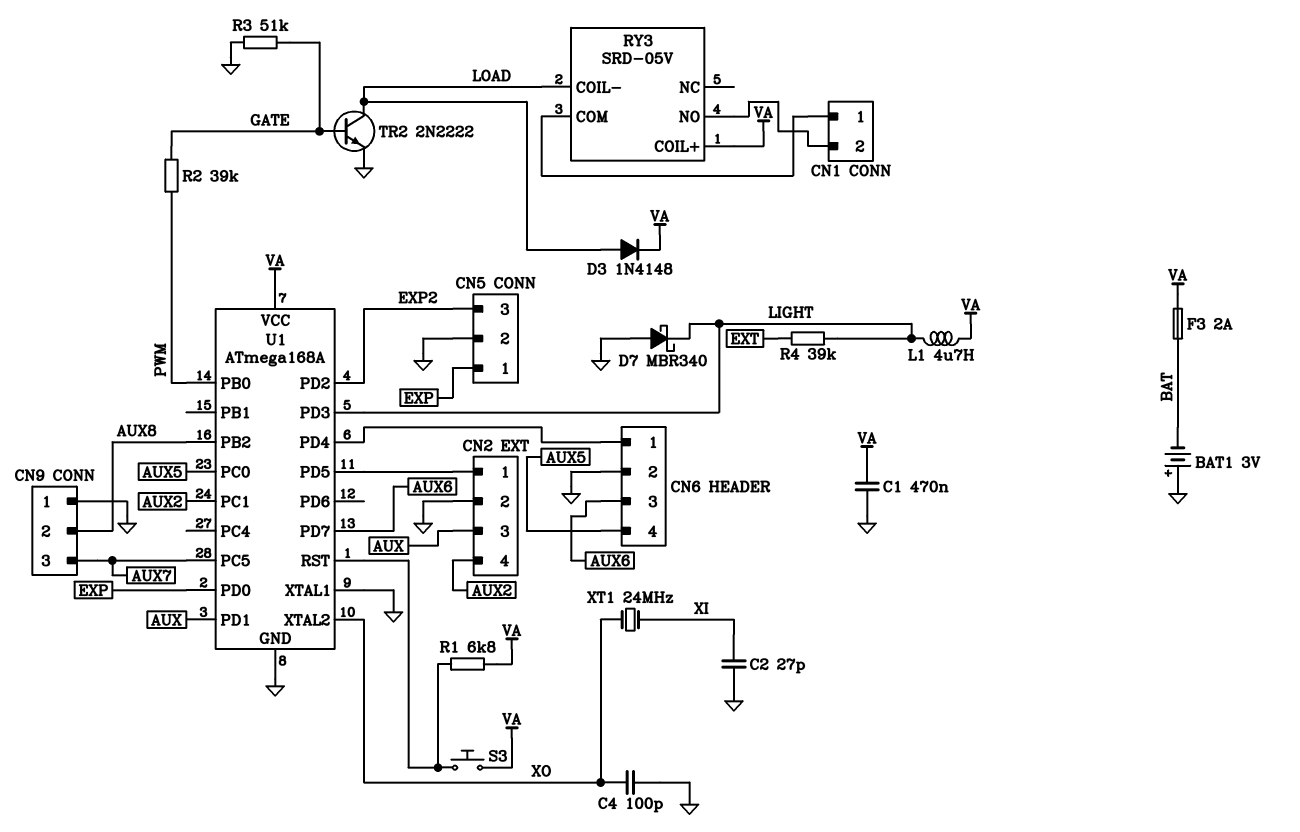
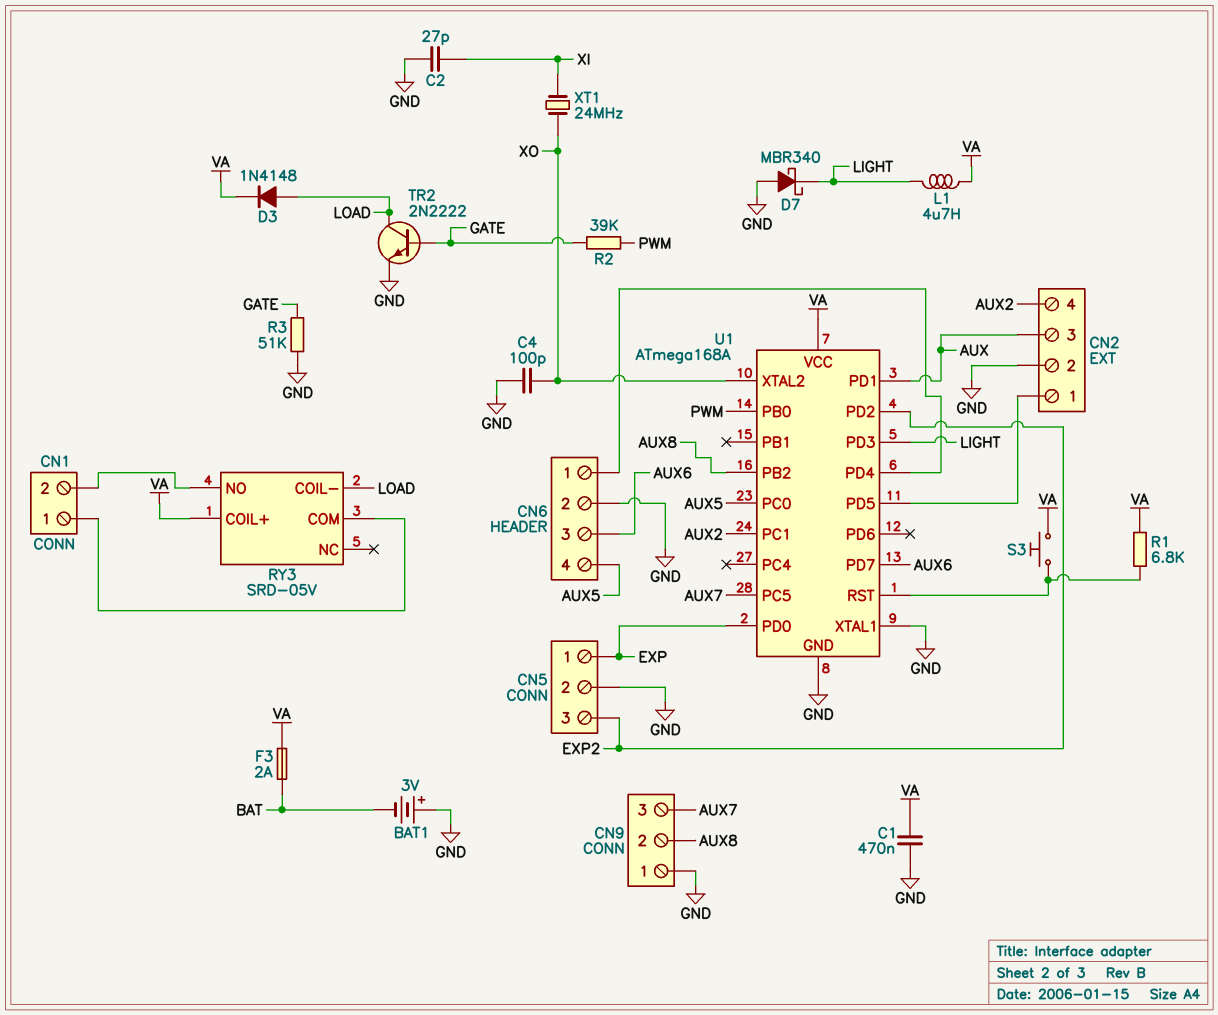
R4: 39k (EXT, LIGHT) -> none

